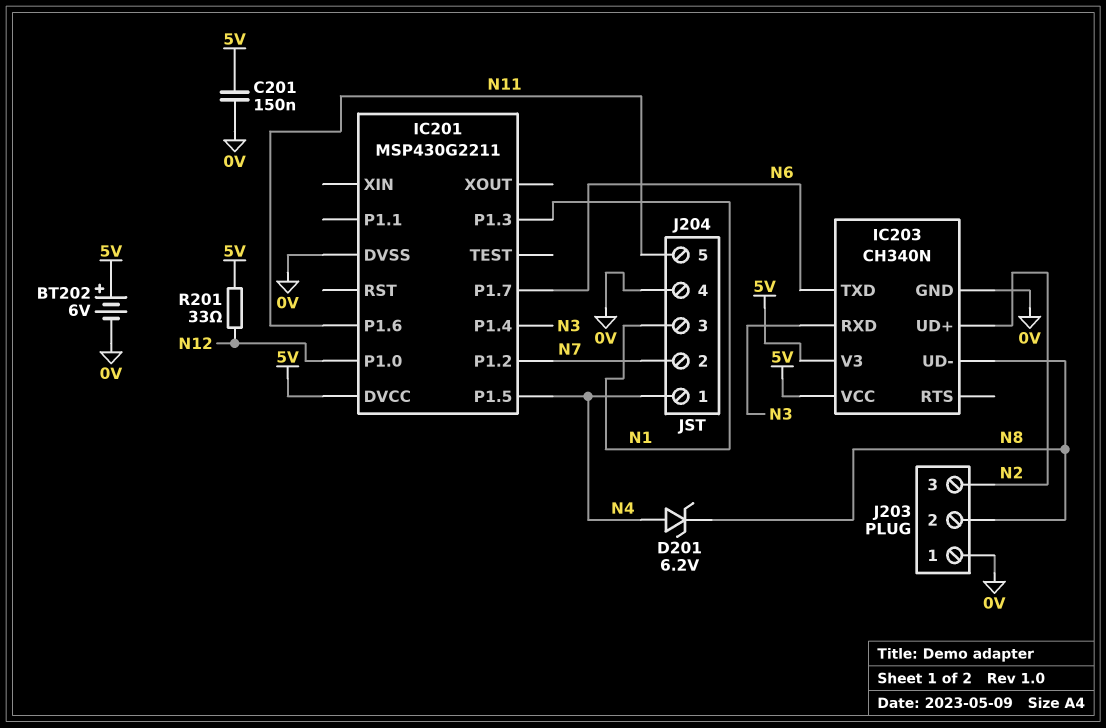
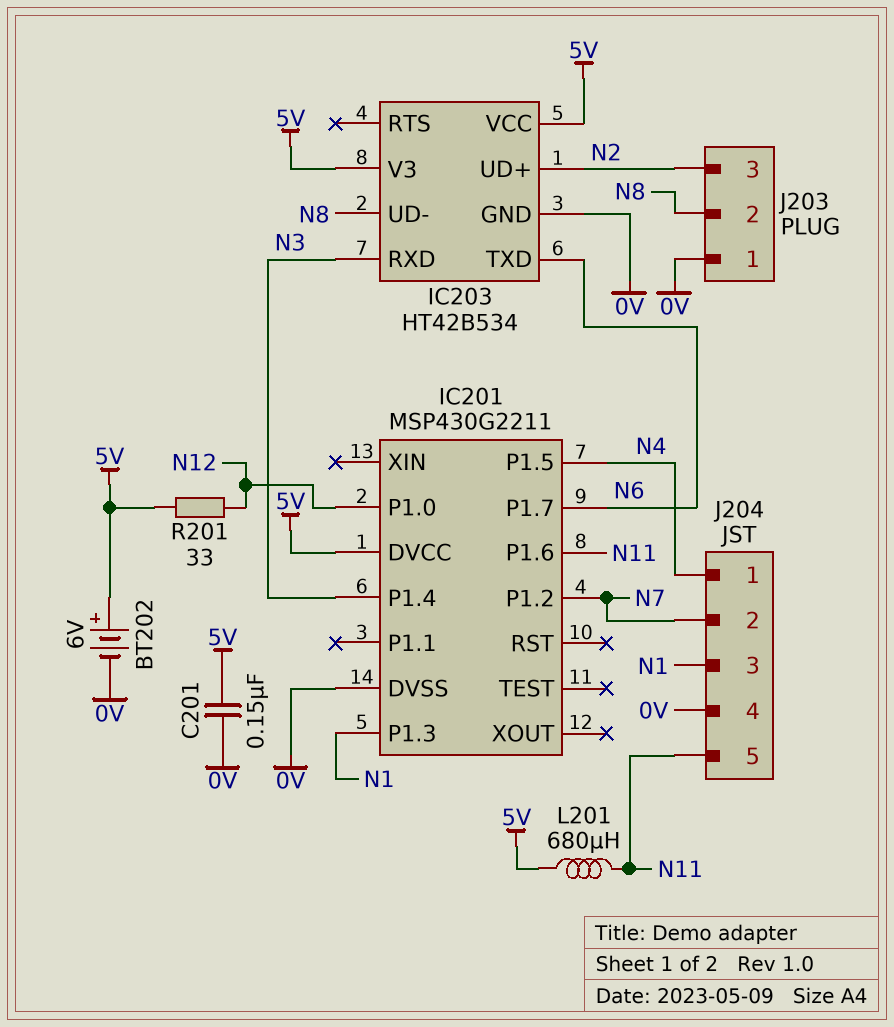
D201: zener 6.2V (A N4, K N8) -> none
IC203: CH340N -> HT42B534
L201: none -> 680uH (5V, N11)

